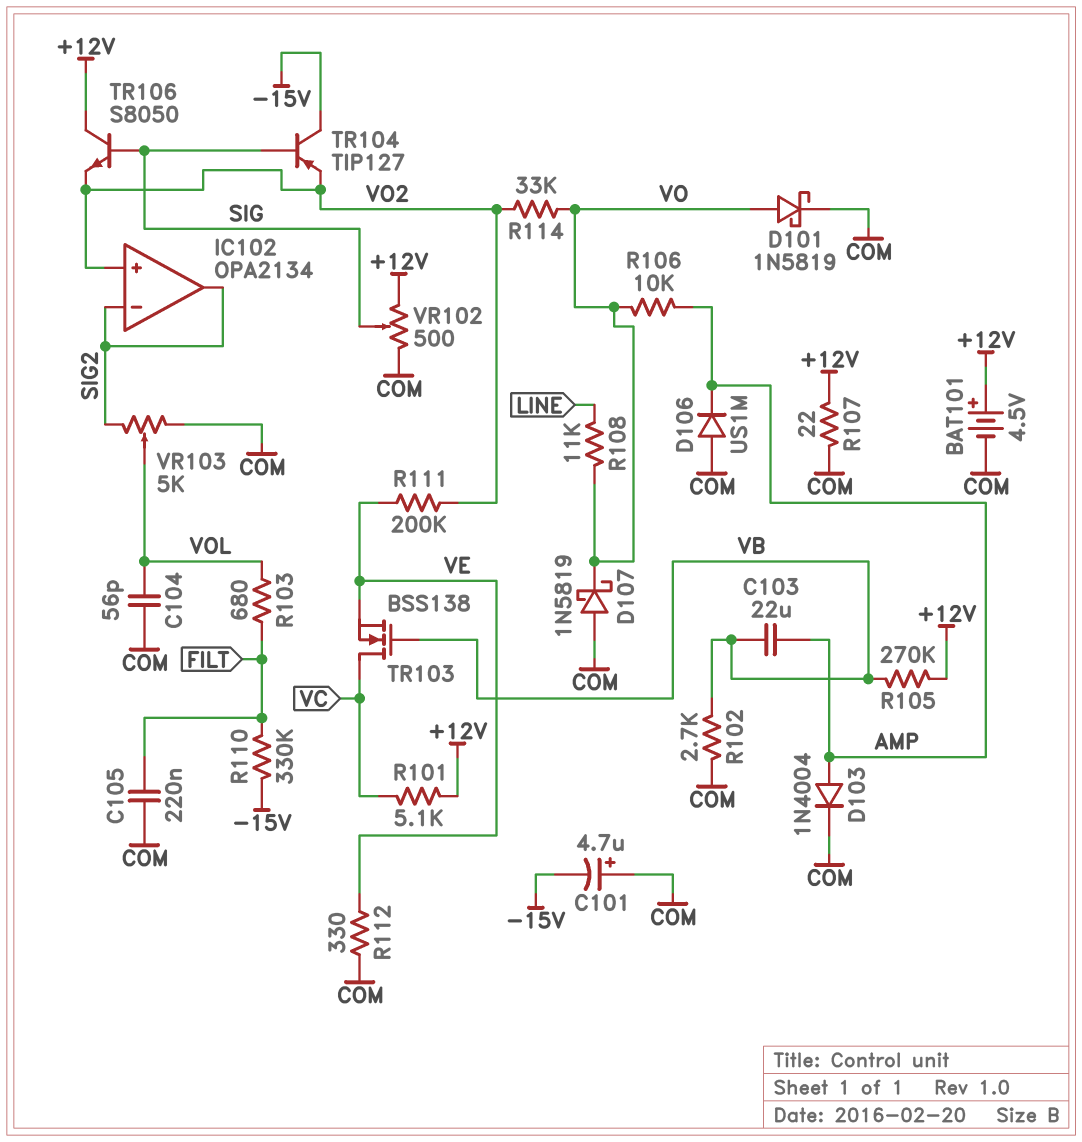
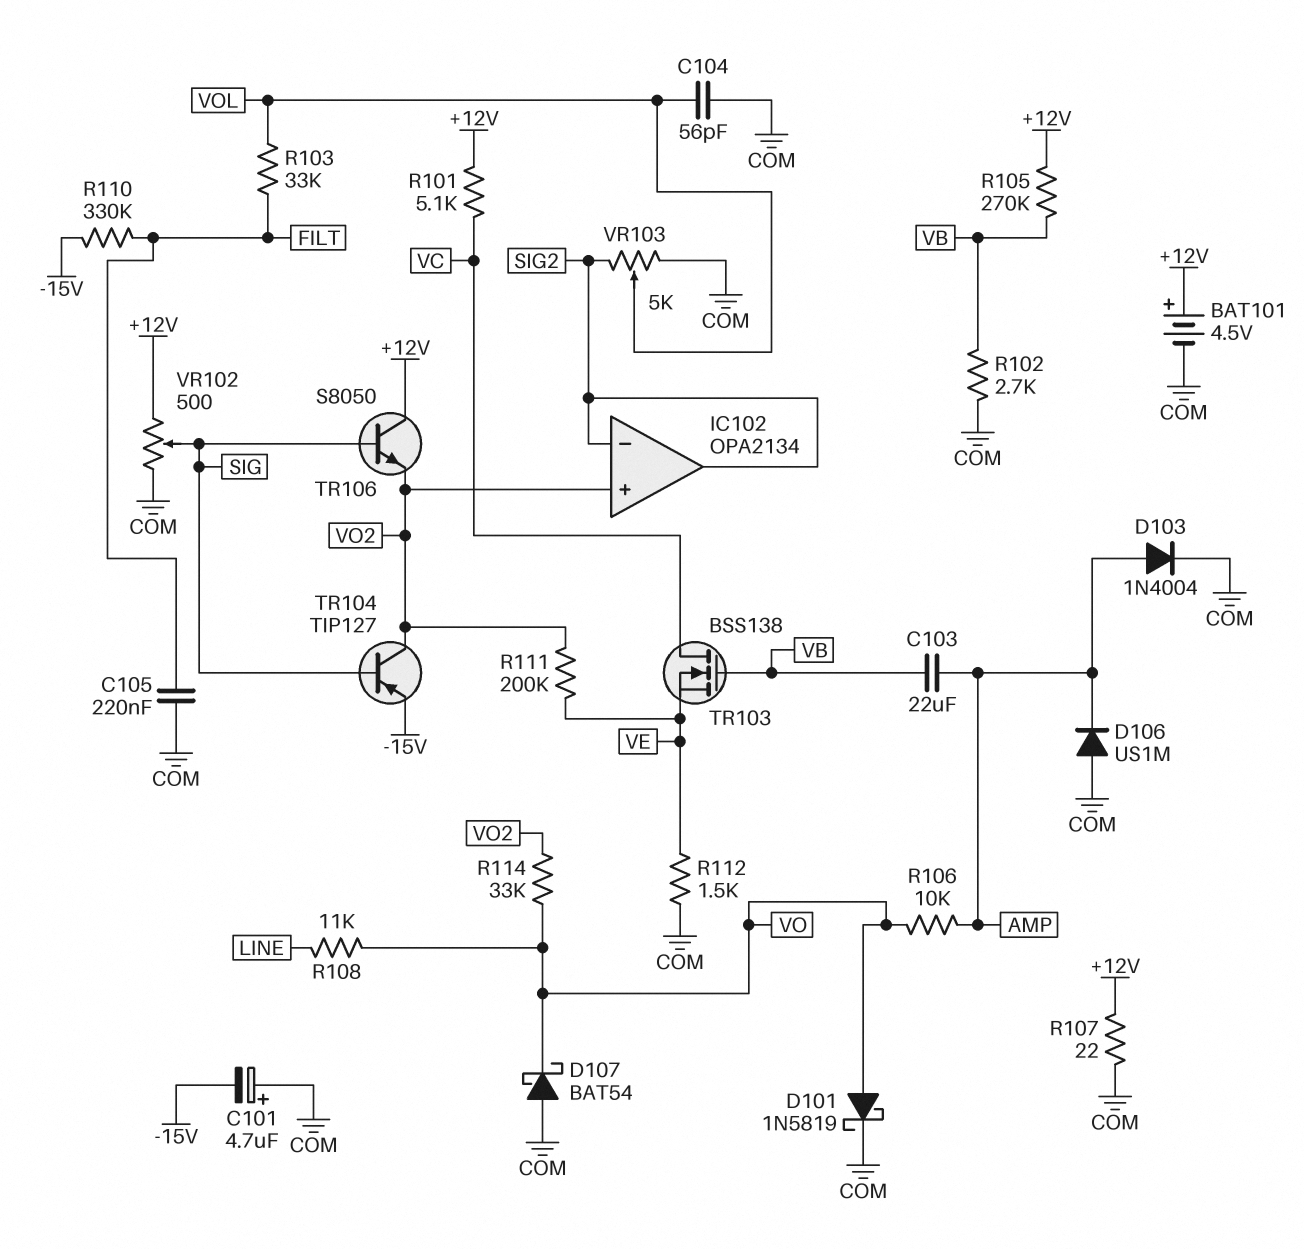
D107: schottky 1N5819 (A COM, K VO) -> schottky BAT54 (A COM, K VO)
R103: 680 (FILT, VOL) -> 33k (FILT, VOL)
R112: 330 (COM, VE) -> 1.5k (COM, VE)
TR104: PNP TIP127 (B SIG, C -15V, E VO2) -> PNP TIP127 (B SIG, C VO2, E -15V)

